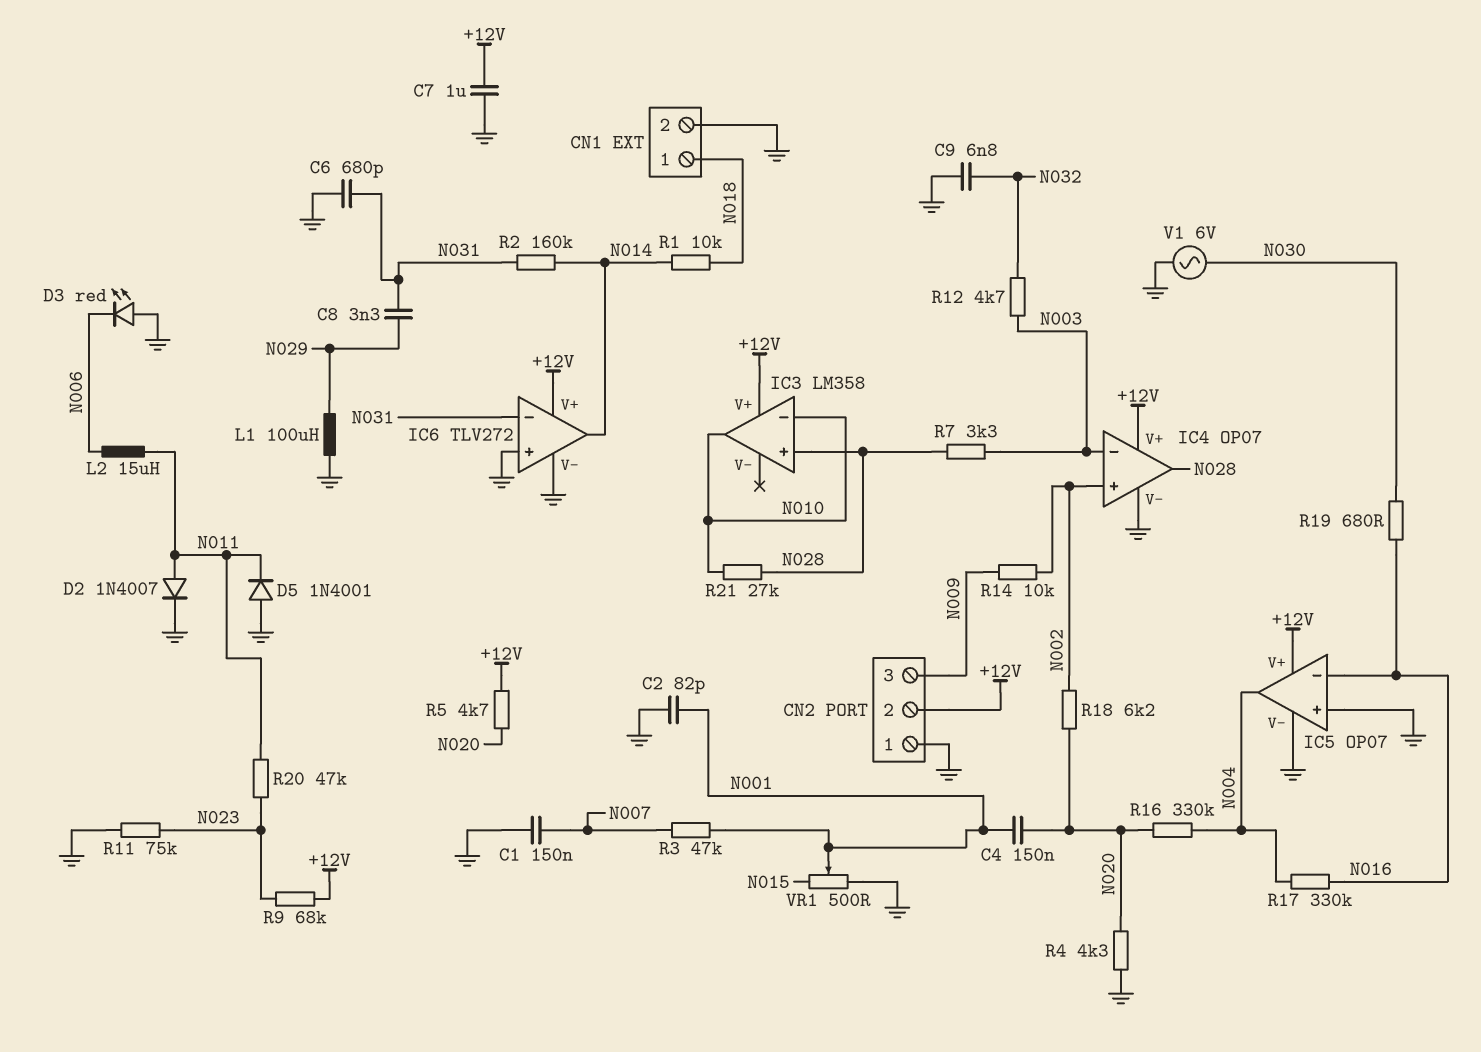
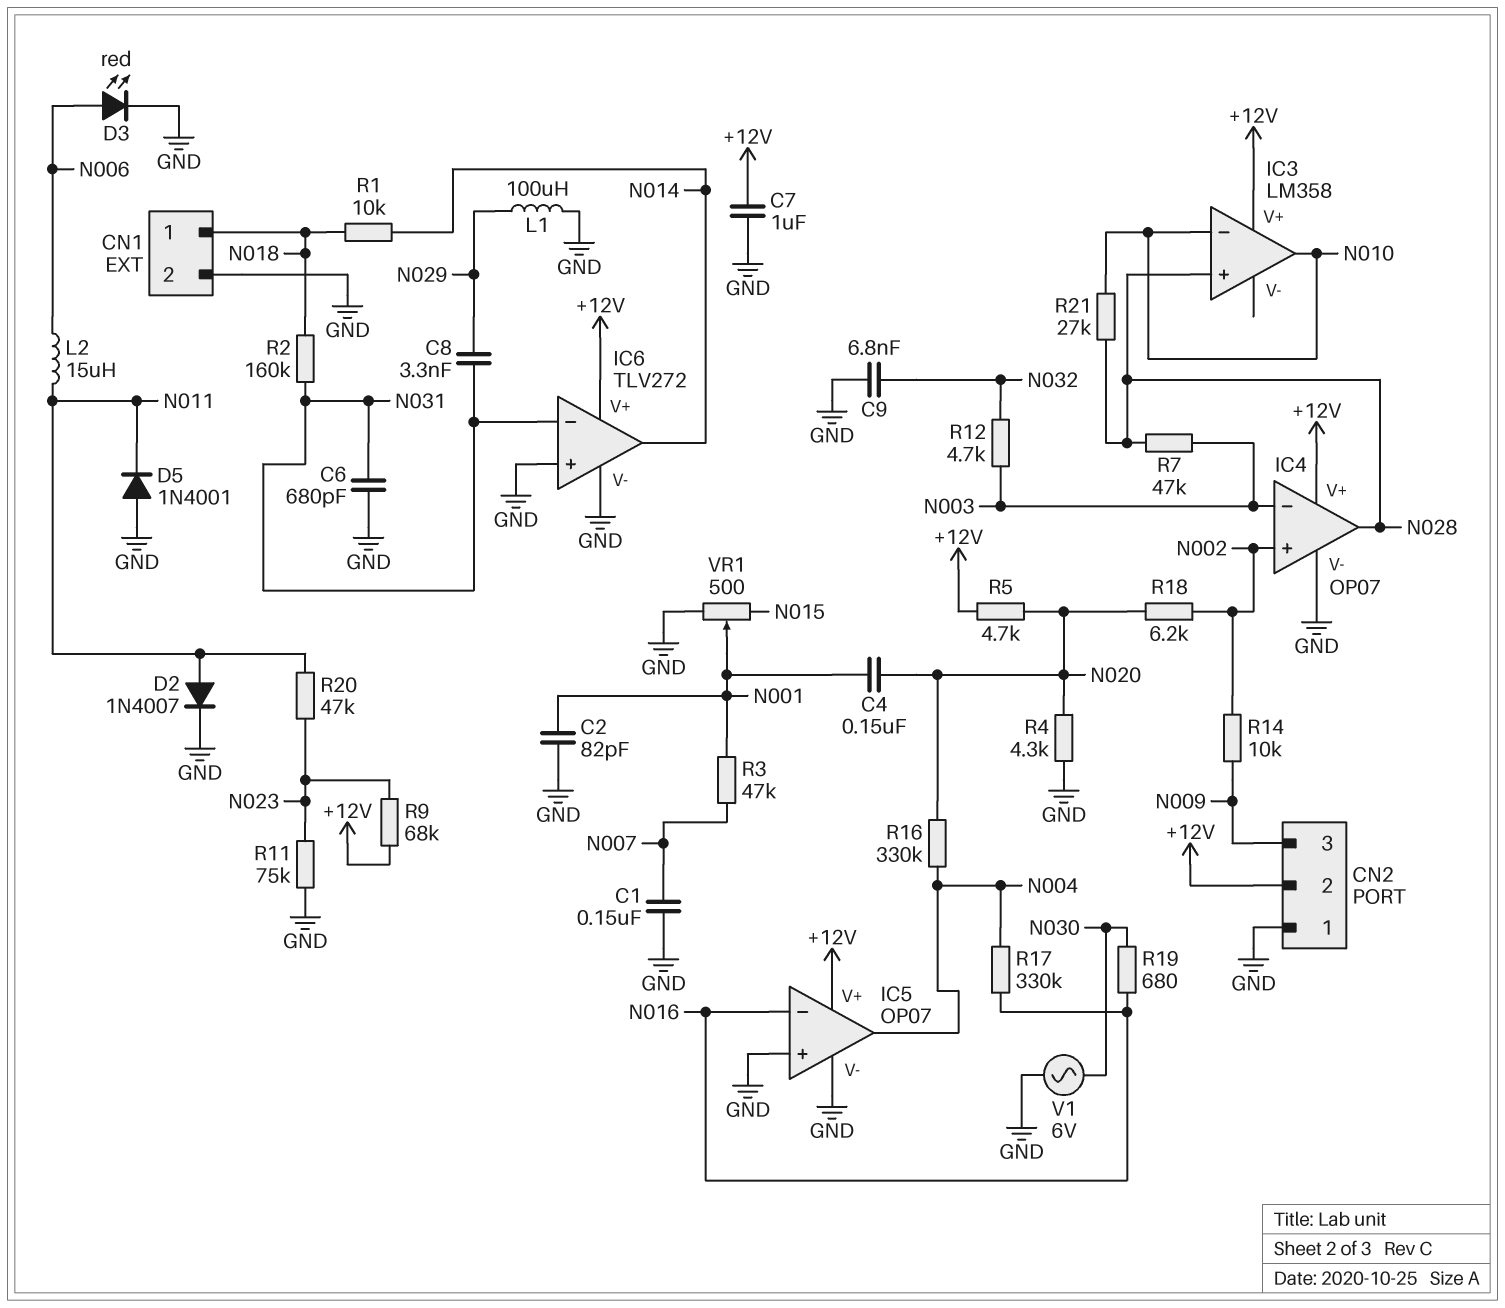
D3: LED red (A GND, K N006) -> LED red (A N006, K GND)
R2: 160k (N014, N031) -> 160k (N018, N031)
R7: 3.3k (N003, N028) -> 47k (N003, N028)

